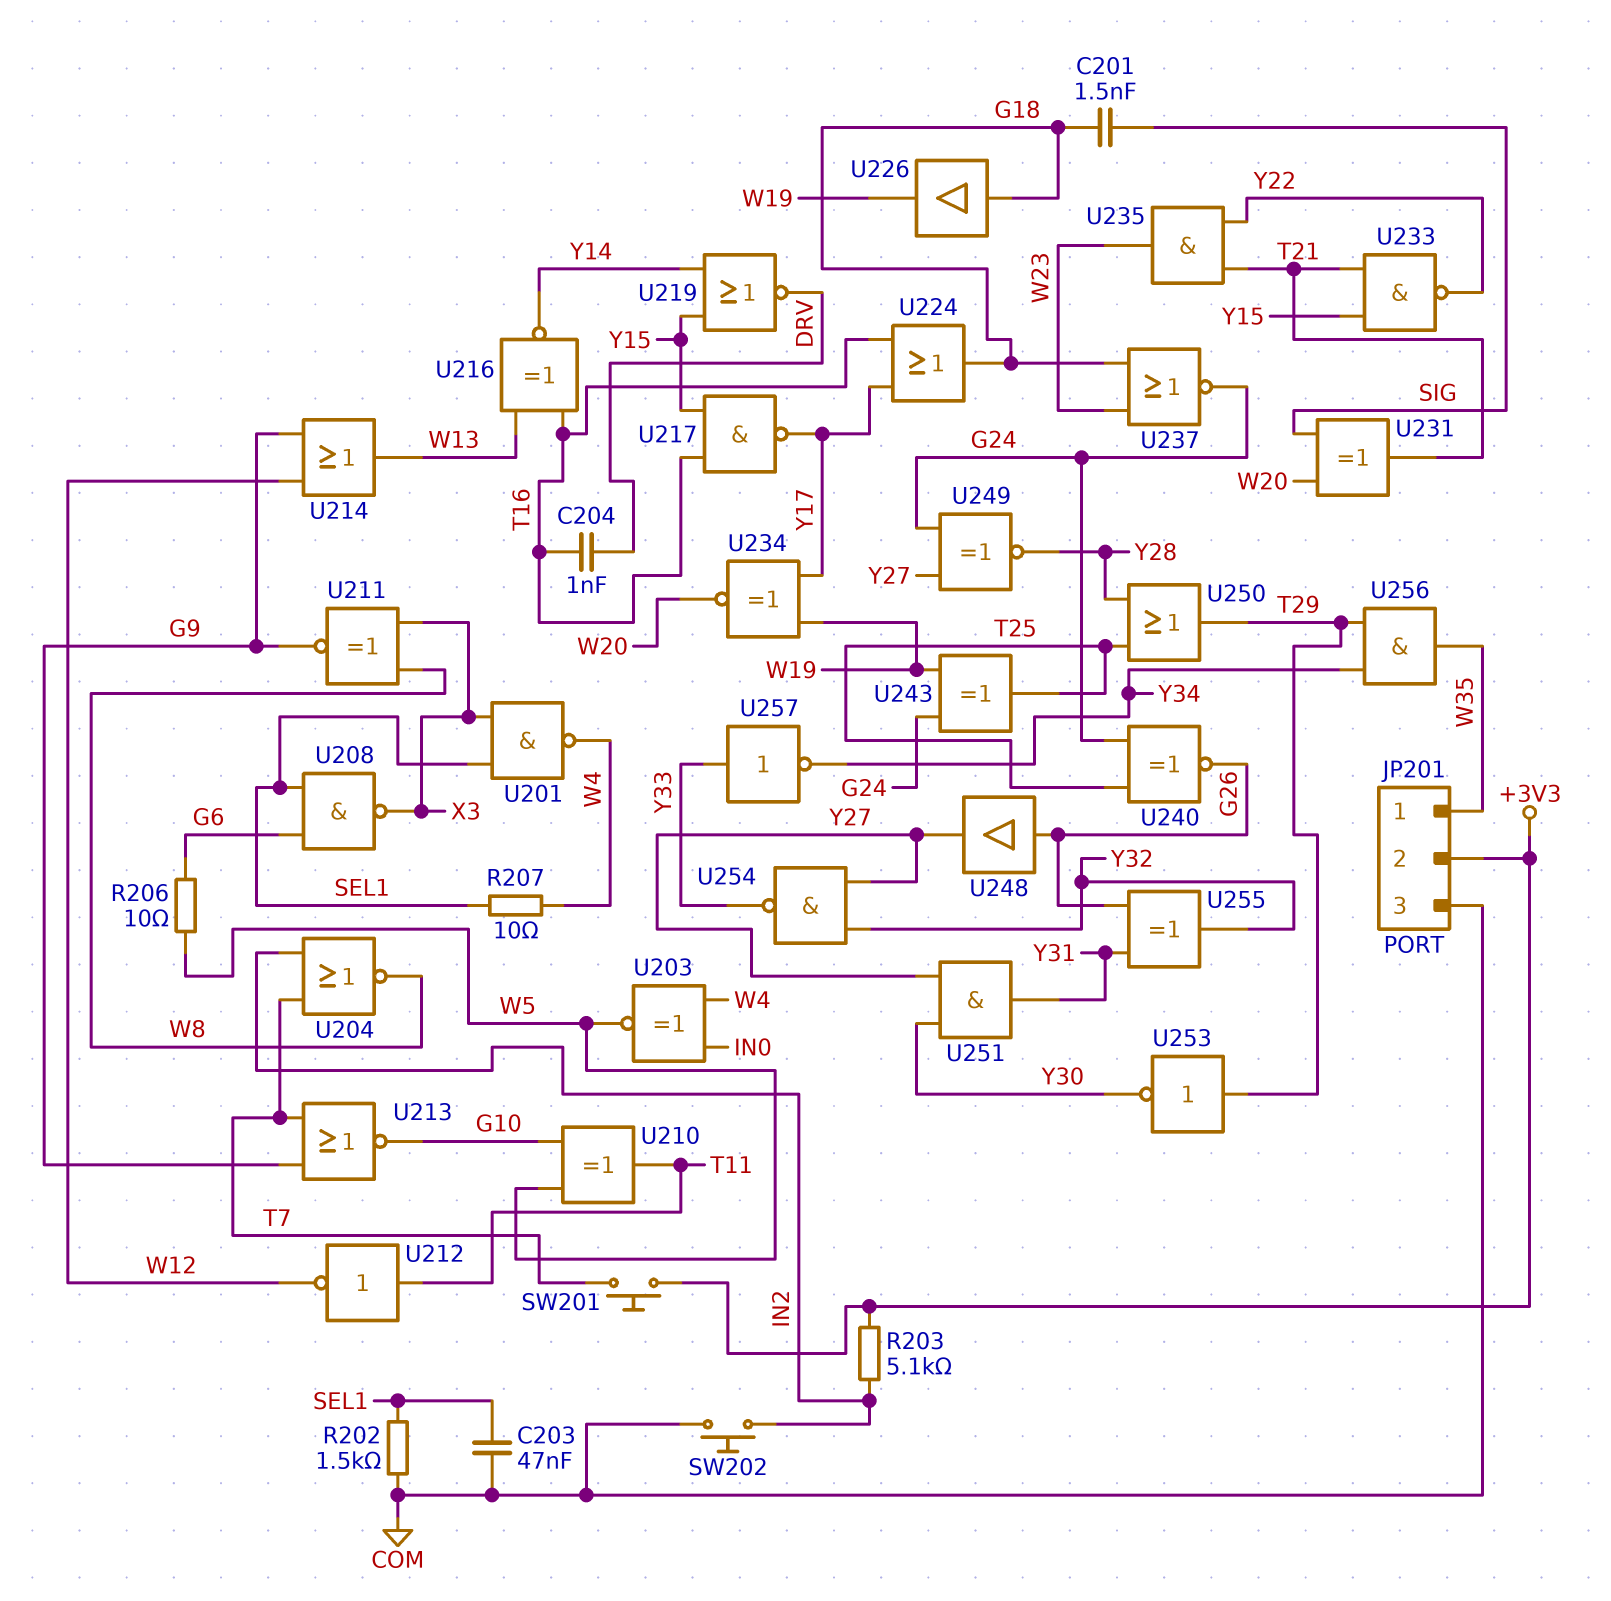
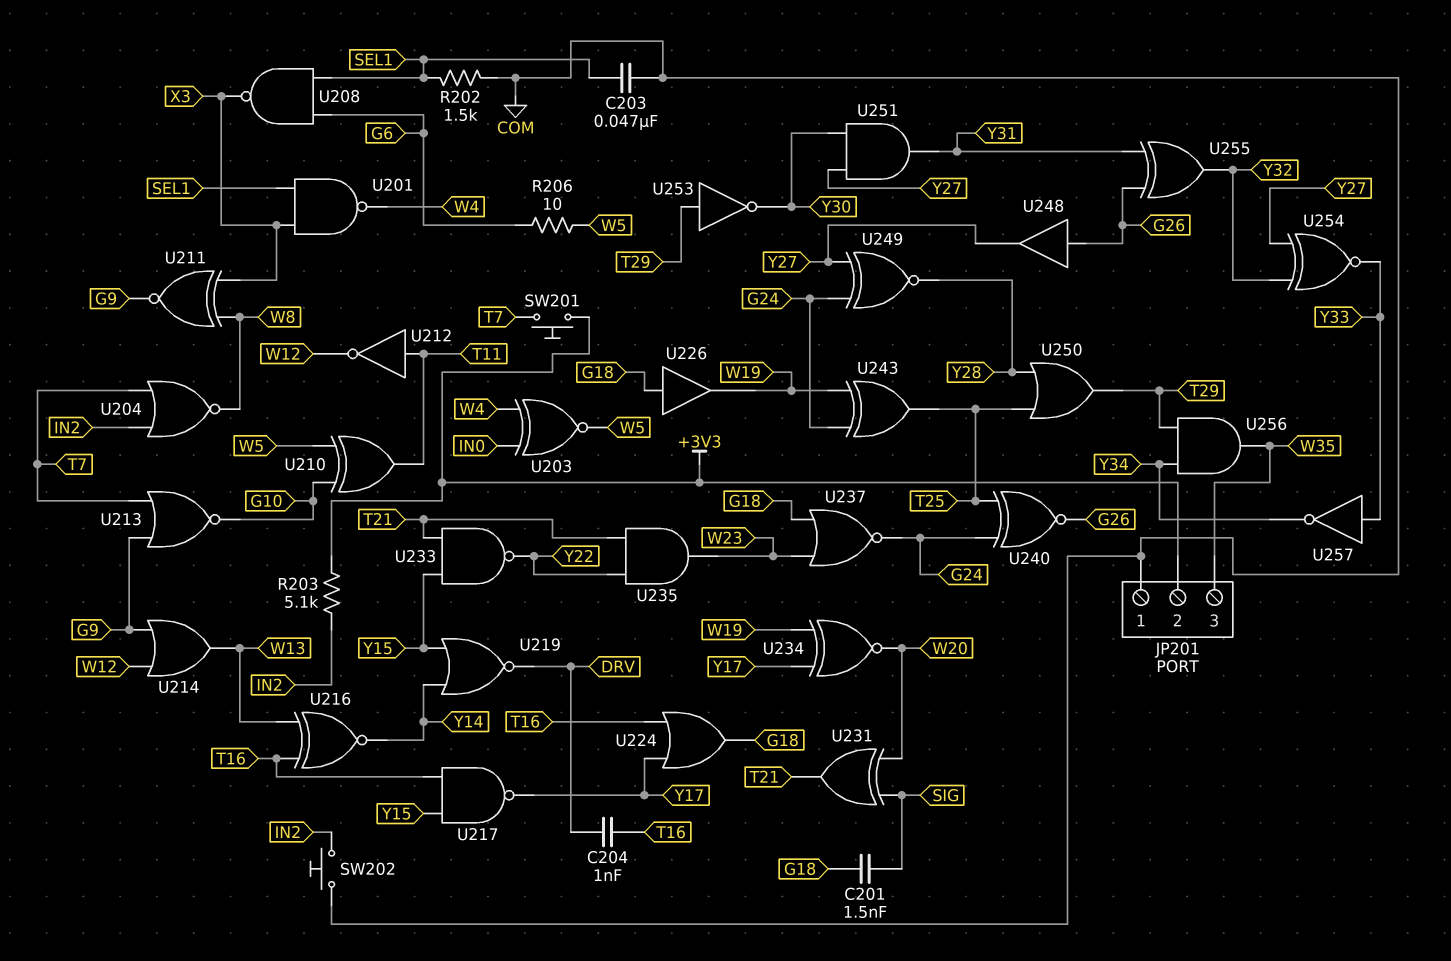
JP201 pin 1: W35 -> COM
JP201 pin 3: COM -> W35
R207: 10 (SEL1, W4) -> none
U254: NAND (in Y27, in Y32, out Y33) -> XNOR (in Y27, in Y32, out Y33)

